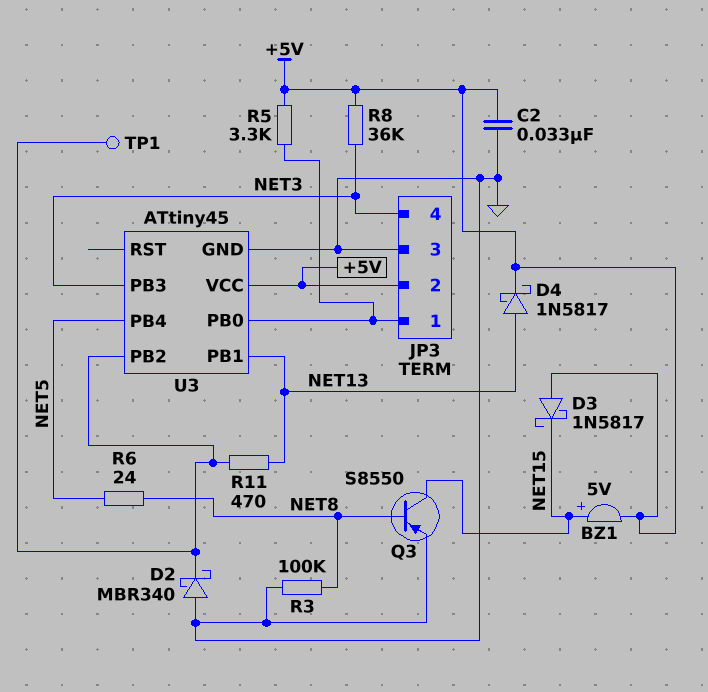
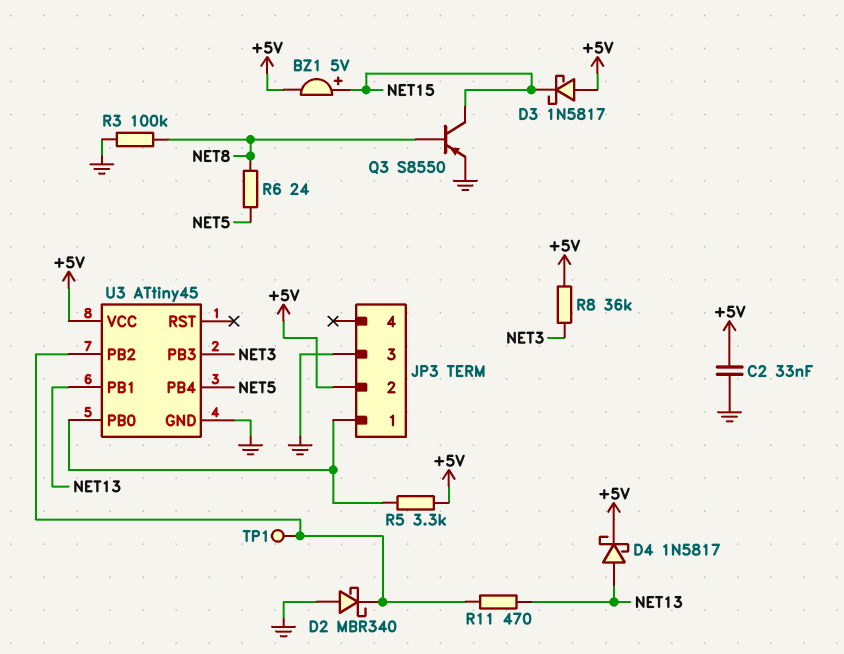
JP3 pin 4: NET3 -> none

